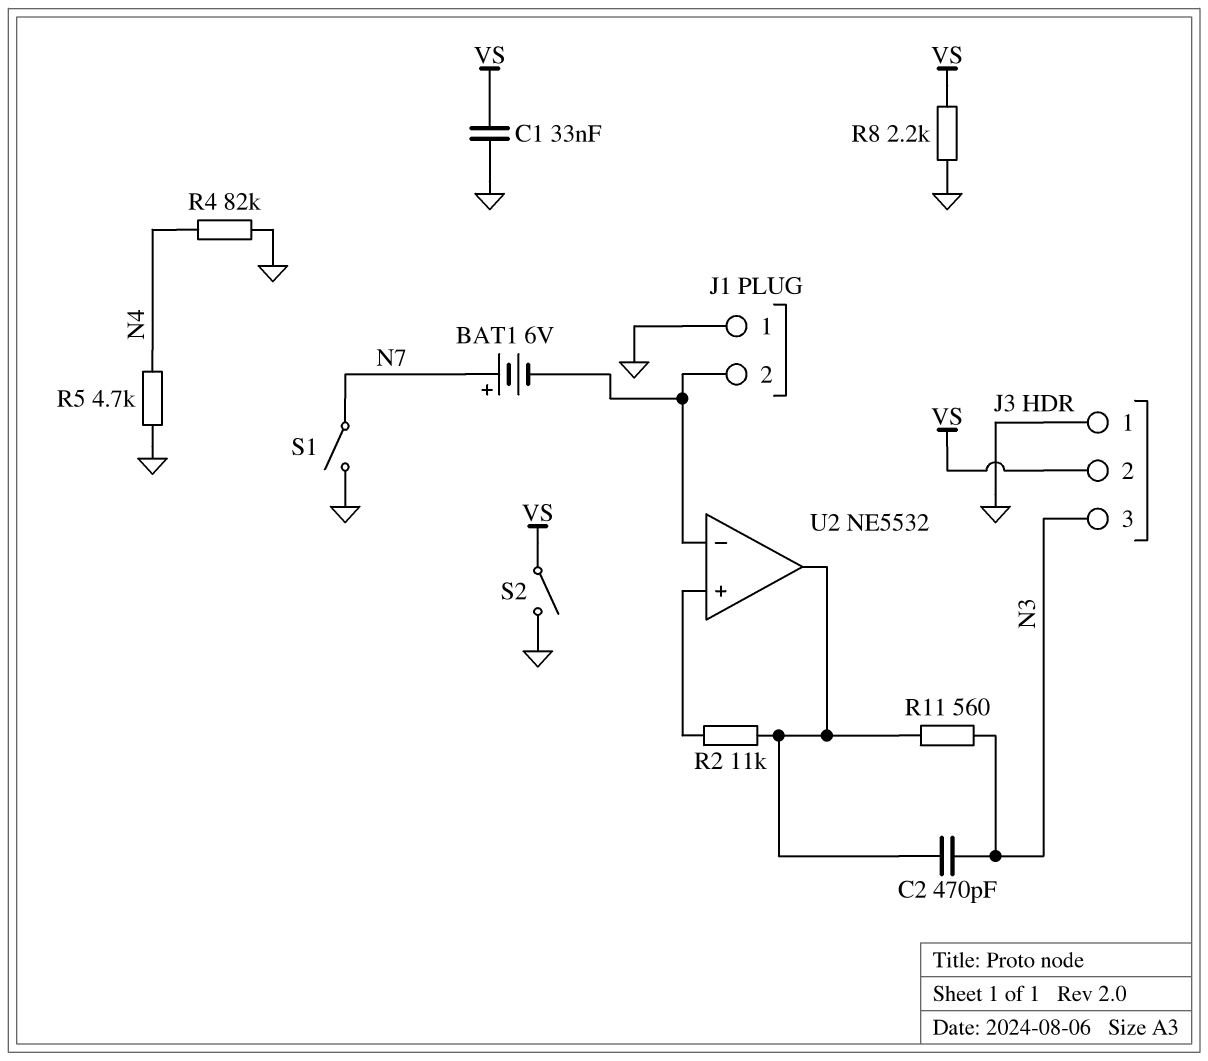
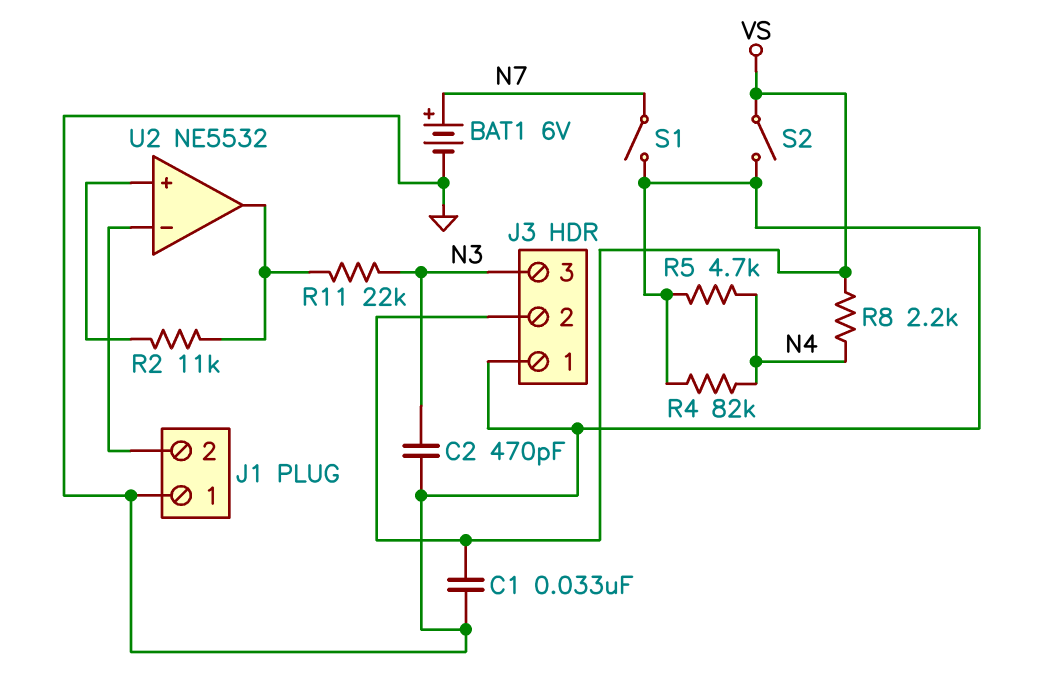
BAT1: 6V (plus N7, minus J1/2) -> 6V (plus N7, minus GND)
C2: 470pF (N3, U2/out) -> 470pF (GND, N3)
R8: 2.2k (GND, VS) -> 2.2k (N4, VS)
R11: 560 (N3, U2/out) -> 22k (N3, U2/out)

